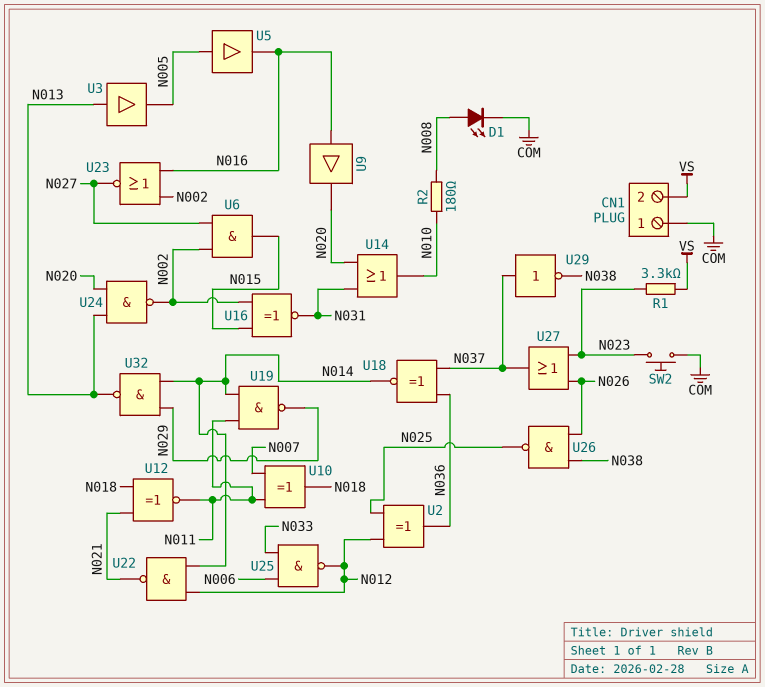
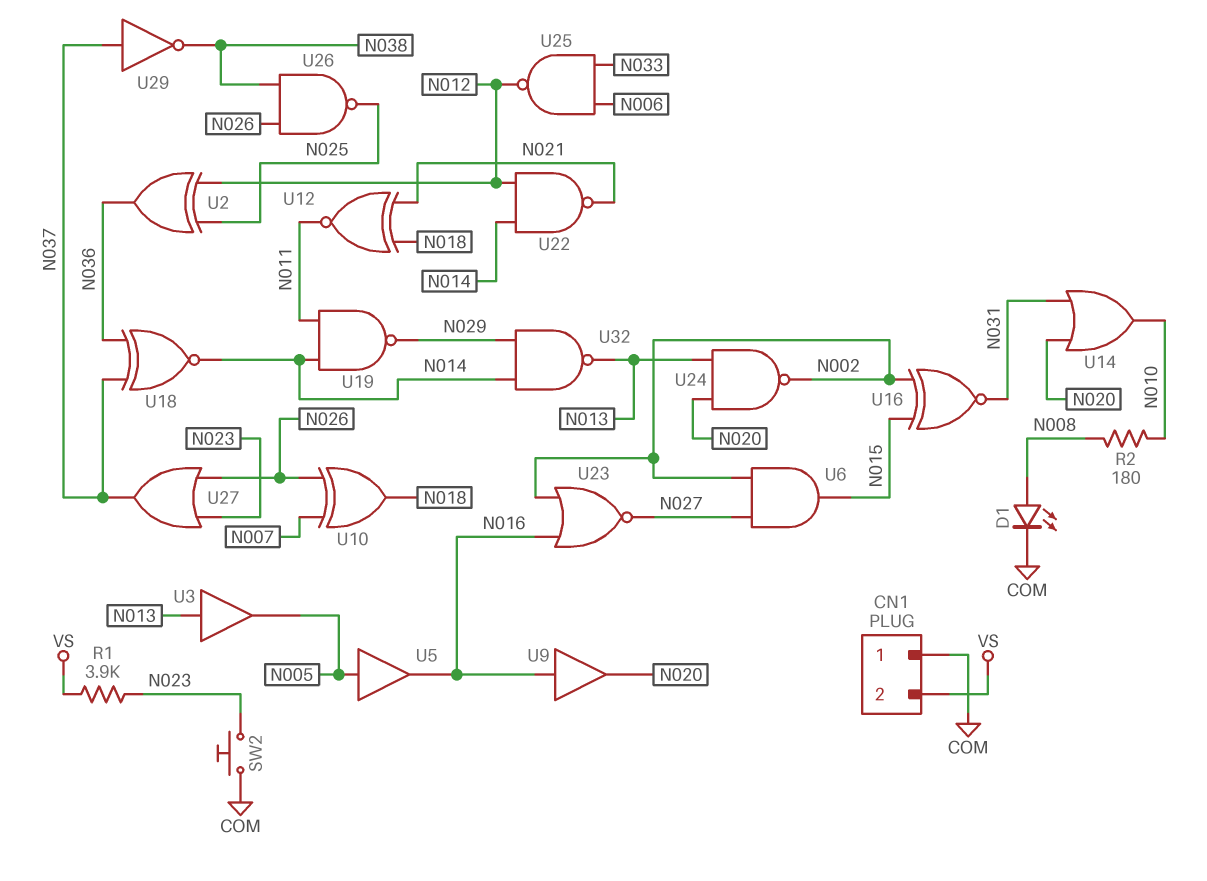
R1: 3.3k (N023, VS) -> 3.9k (N023, VS)
U10: XOR (in N007, in N011, out N018) -> XOR (in N007, in N026, out N018)

